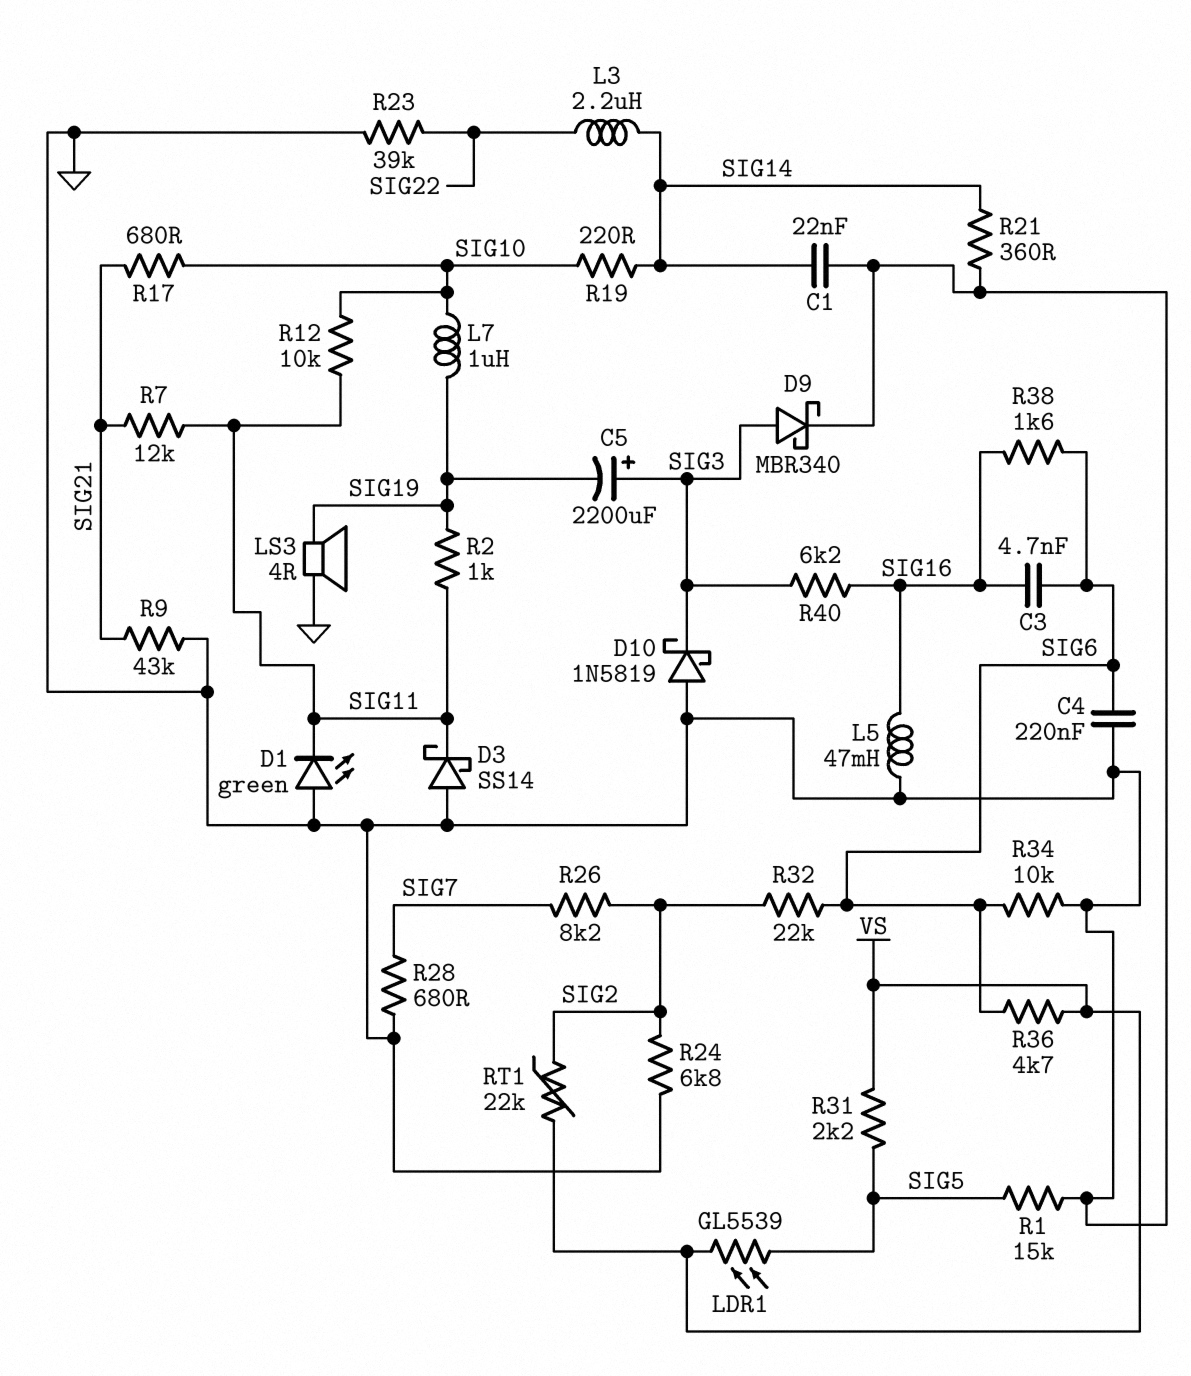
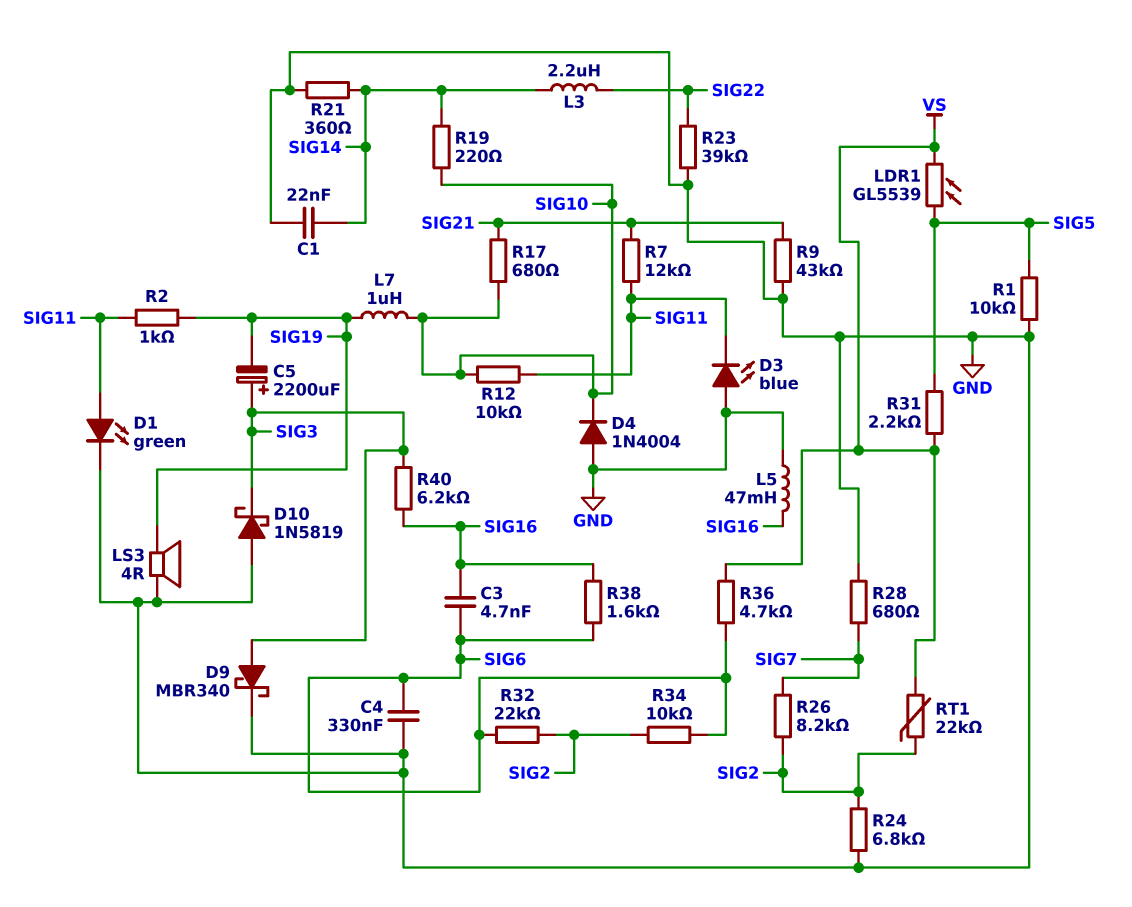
C4: 220nF (GND, SIG6) -> 330nF (GND, SIG6)
D1: LED green (A GND, K SIG11) -> LED green (A SIG11, K GND)
D3: schottky SS14 (A GND, K SIG11) -> LED blue (A GND, K SIG11)
D4: none -> diode 1N4004 (A GND, K SIG10)
R1: 15k (GND, SIG5) -> 10k (GND, SIG5)
R34: 10k (GND, SIG6) -> 10k (SIG2, SIG6)

